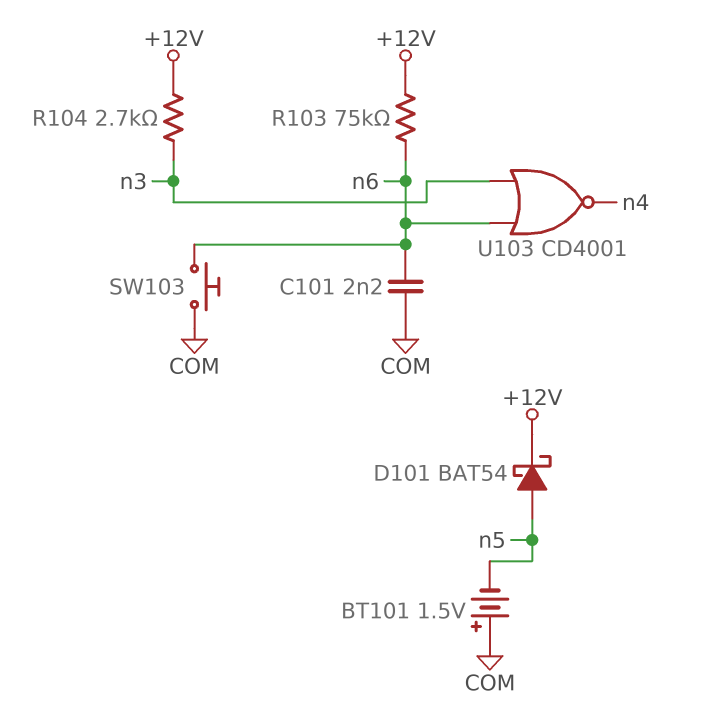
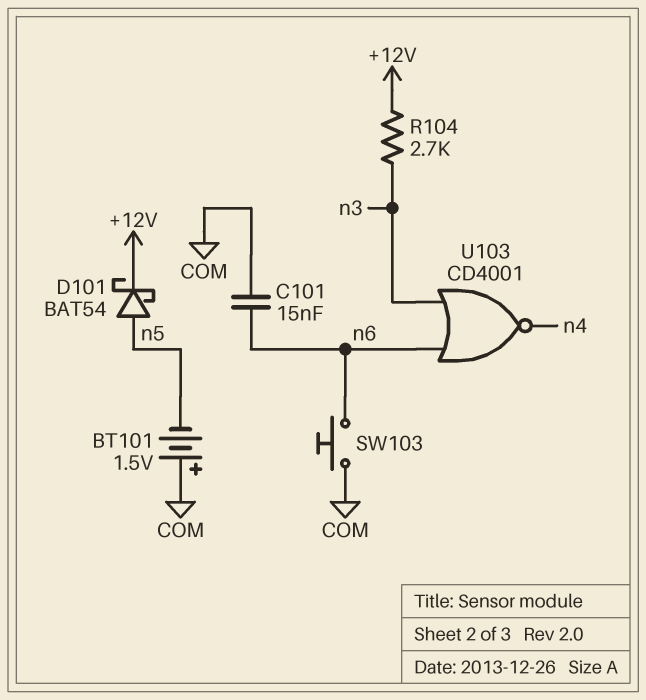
C101: 2.2nF (COM, n6) -> 15nF (COM, n6)
R103: 75k (+12V, n6) -> none

